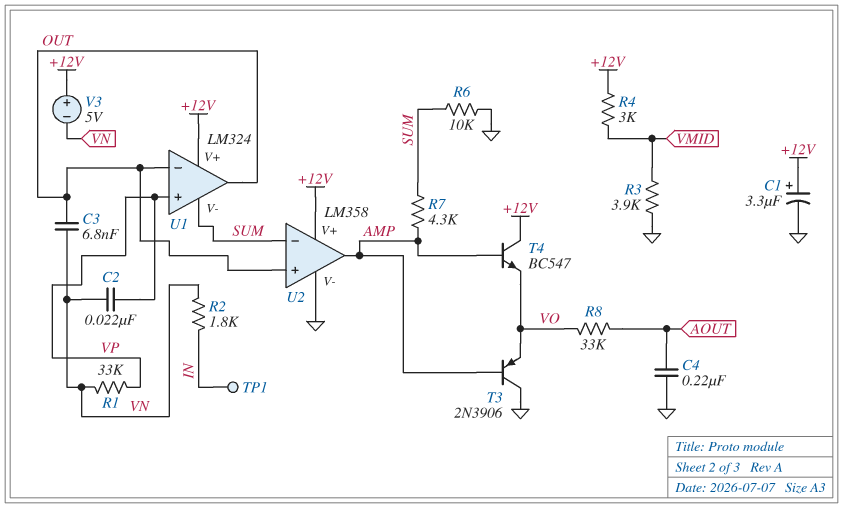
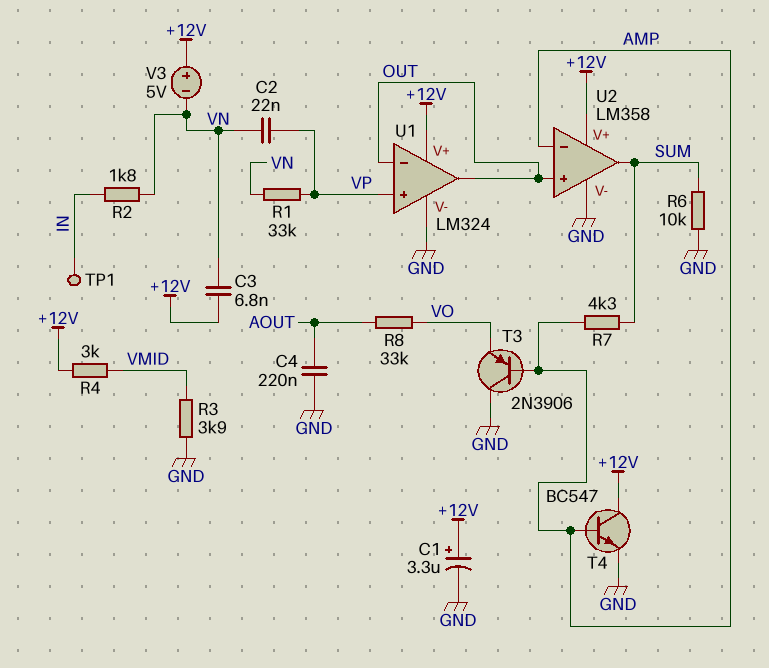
C3: 6.8nF (OUT, VN) -> 6.8nF (+12V, VN)
T4: NPN BC547 (B AMP, C +12V, E VO) -> NPN BC547 (B AMP, C +12V, E GND)
U1 pin V-: SUM -> GND
U2 pin in-: SUM -> AMP
U2 pin out: AMP -> SUM

